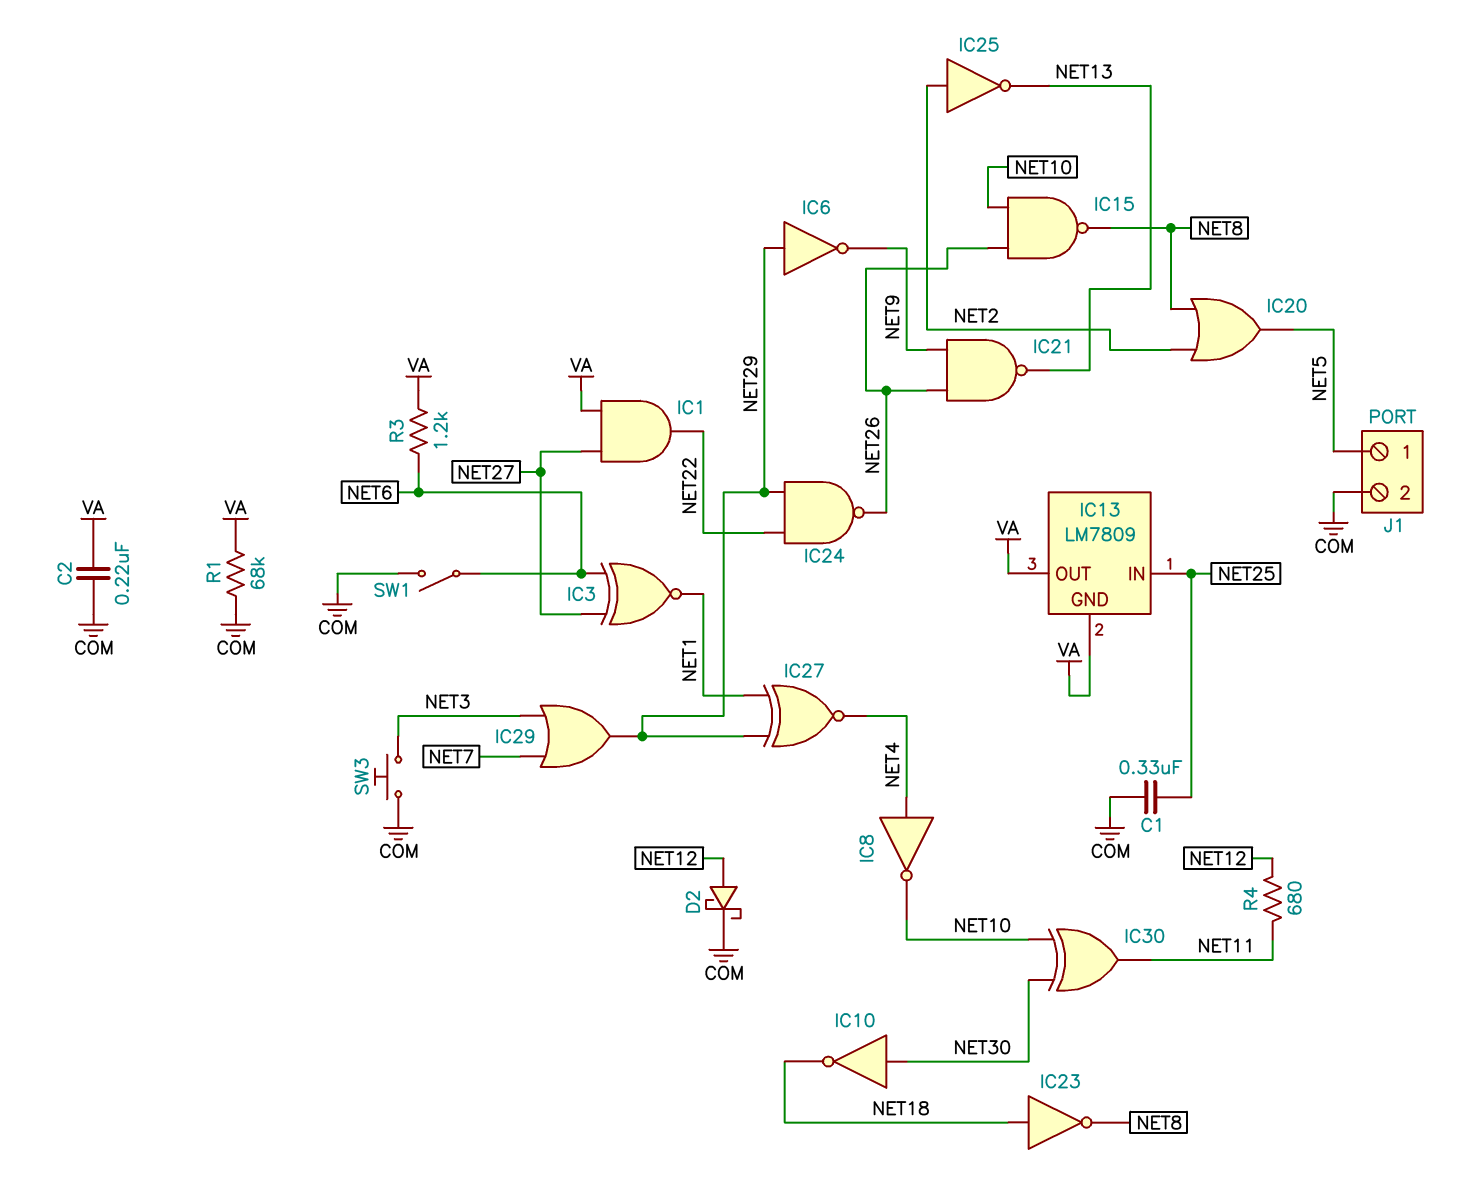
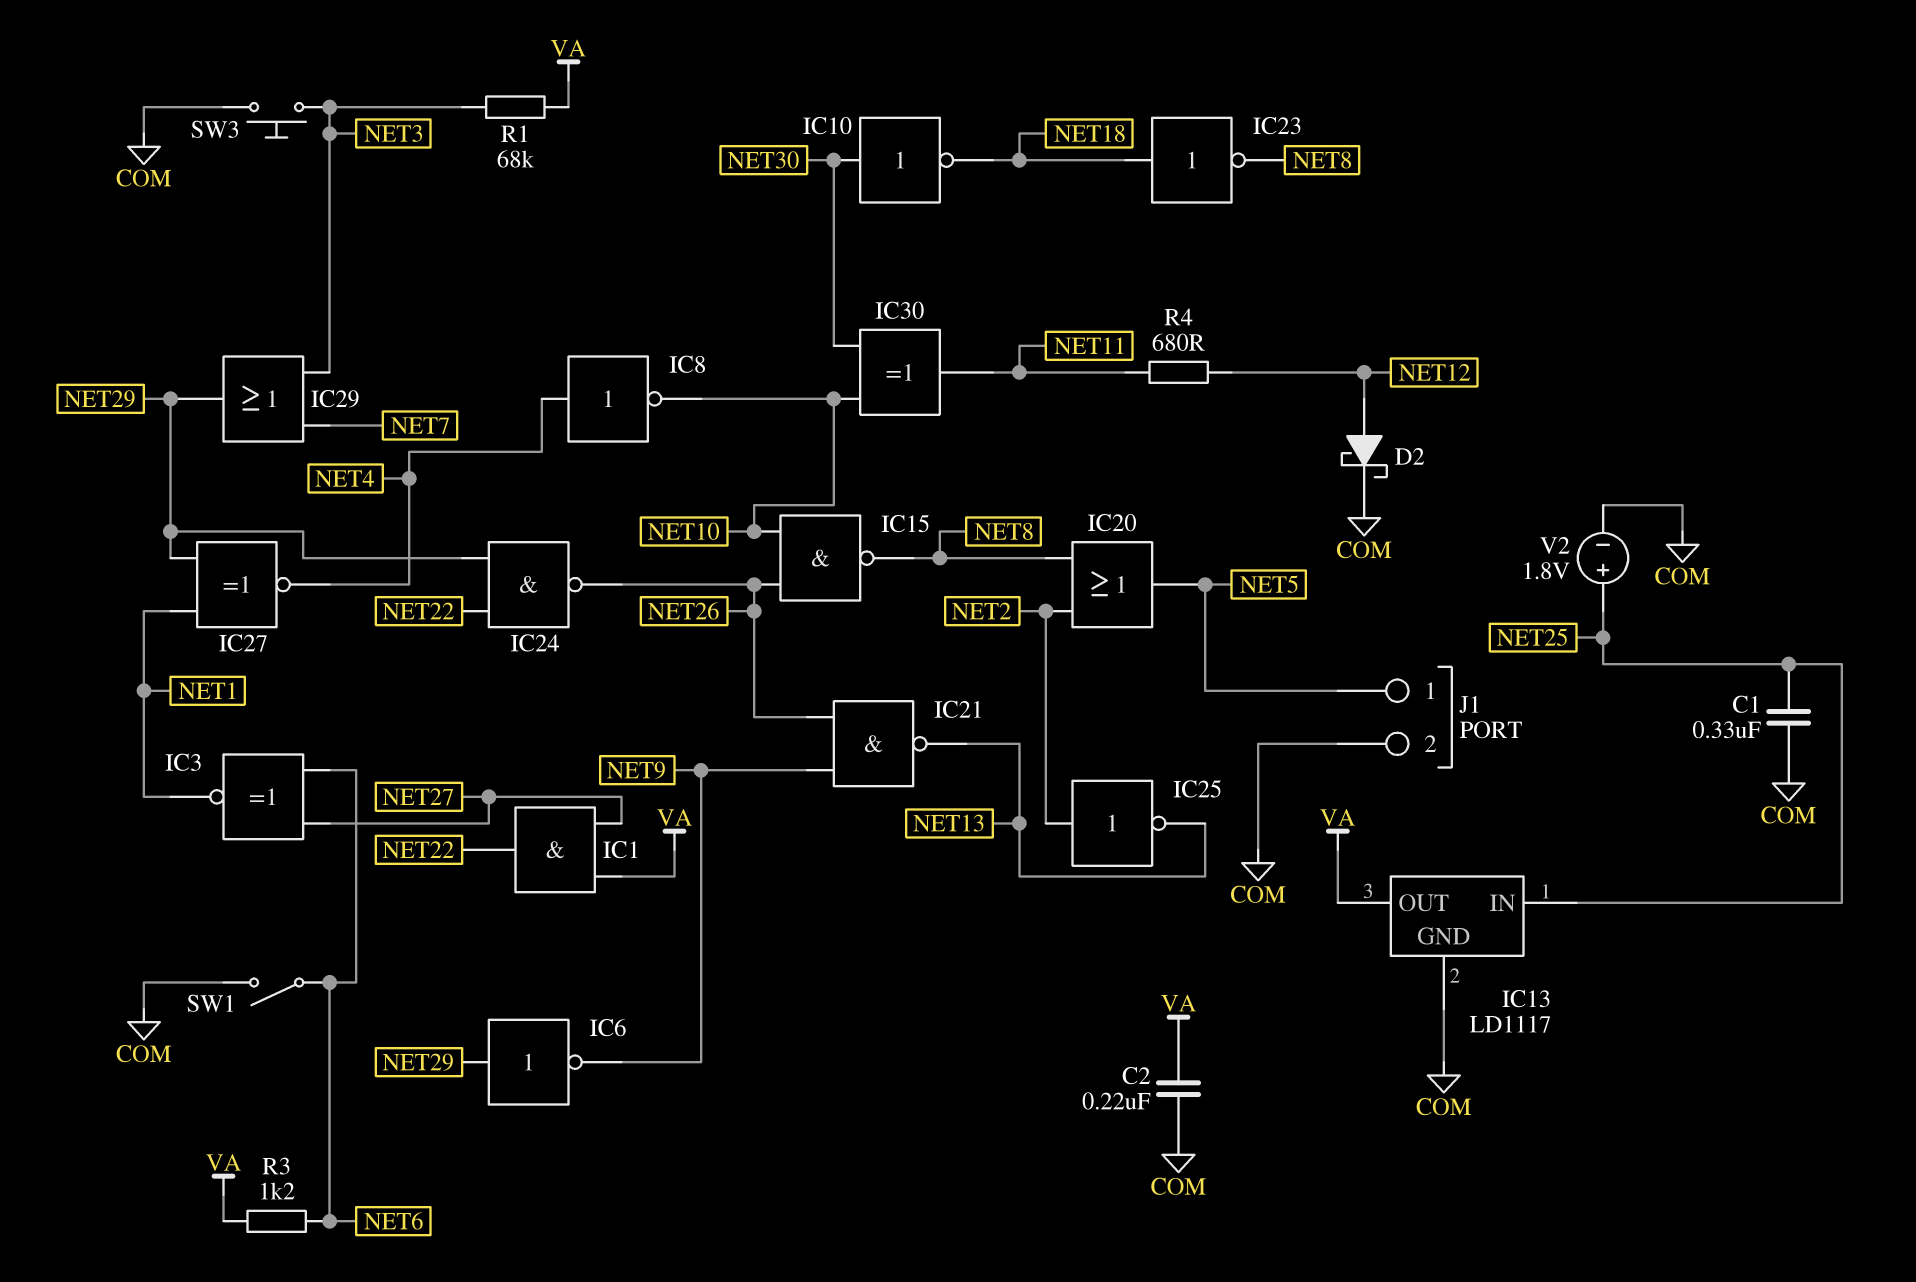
IC13: LM7809 -> LD1117
IC13 pin GND: VA -> COM
R1: 68k (COM, VA) -> 68k (NET3, VA)
V2: none -> 1.8V (plus NET25, minus COM)

